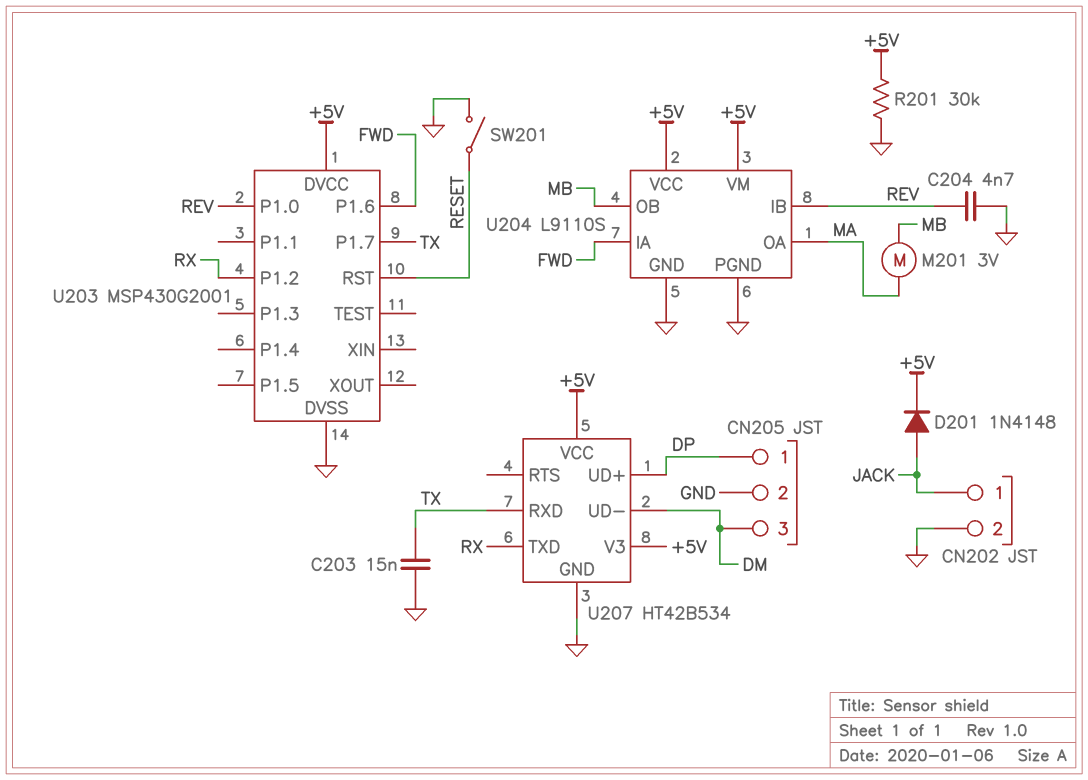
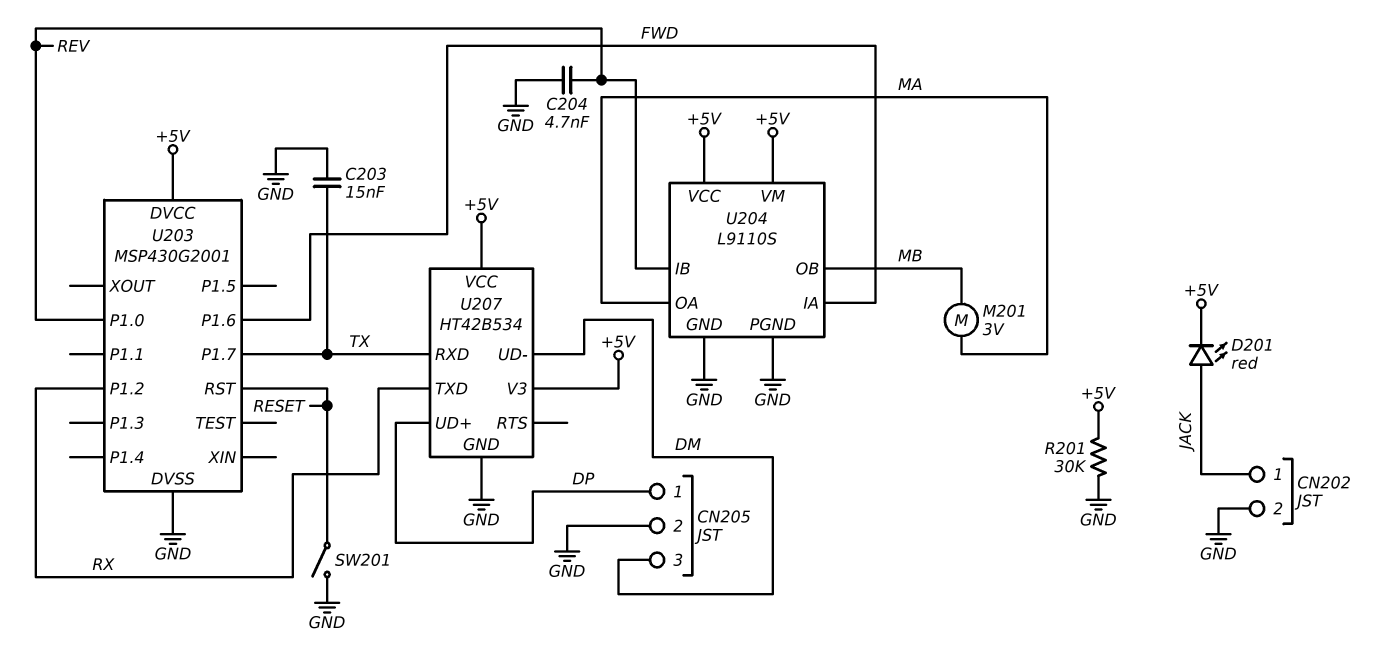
D201: diode 1N4148 (A JACK, K +5V) -> LED red (A JACK, K +5V)

